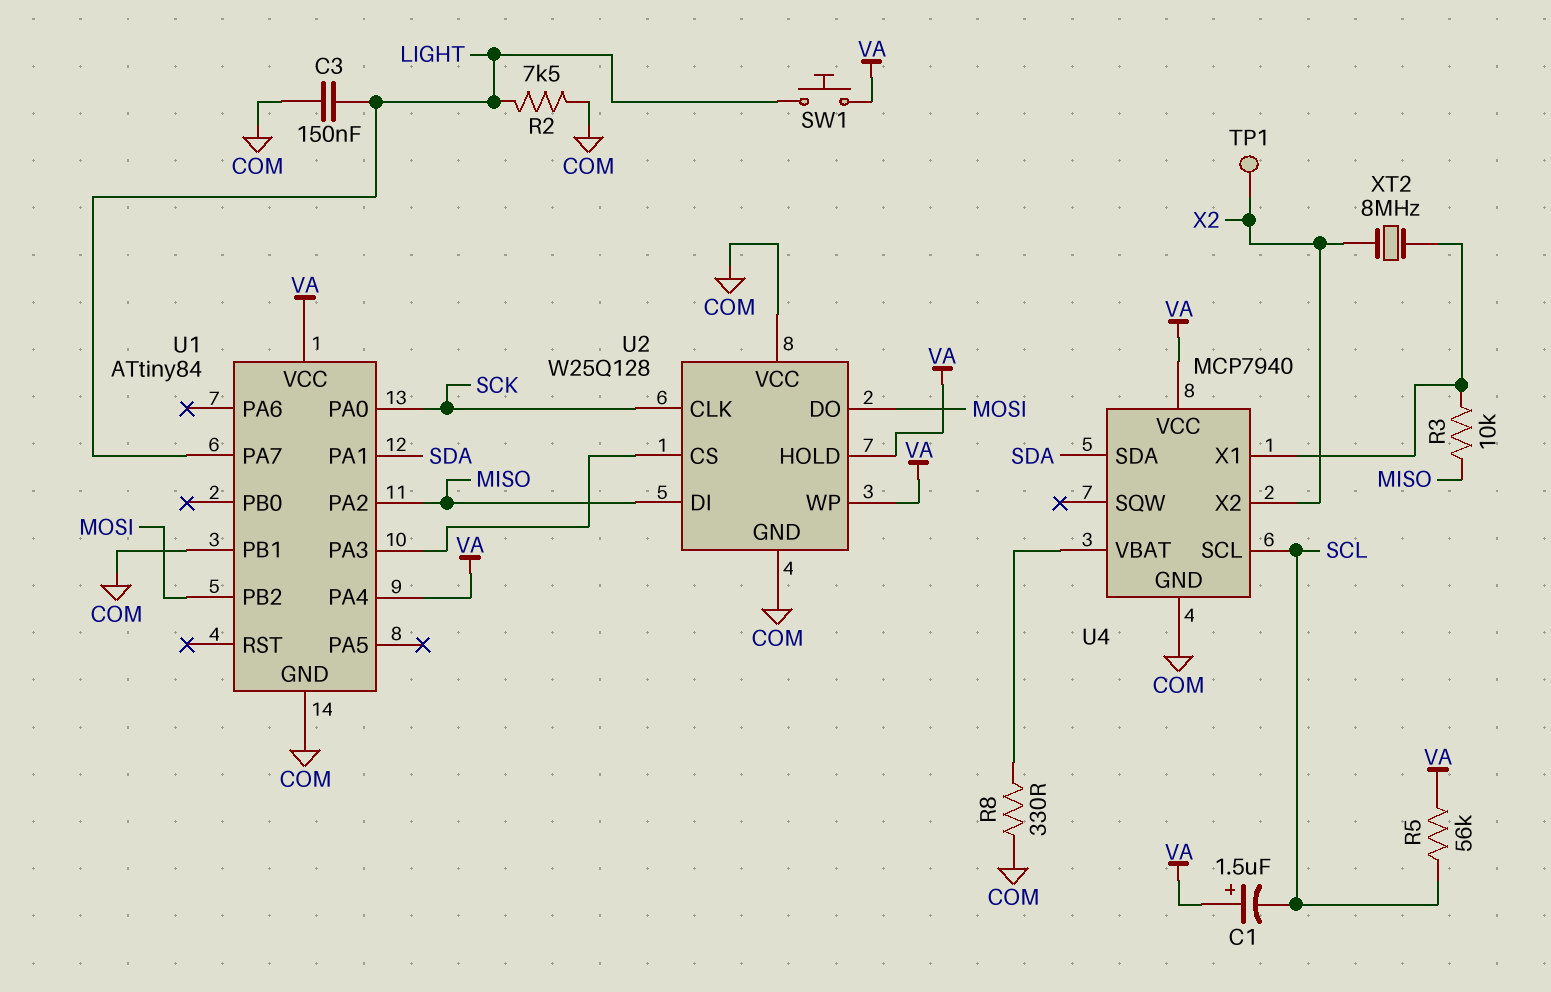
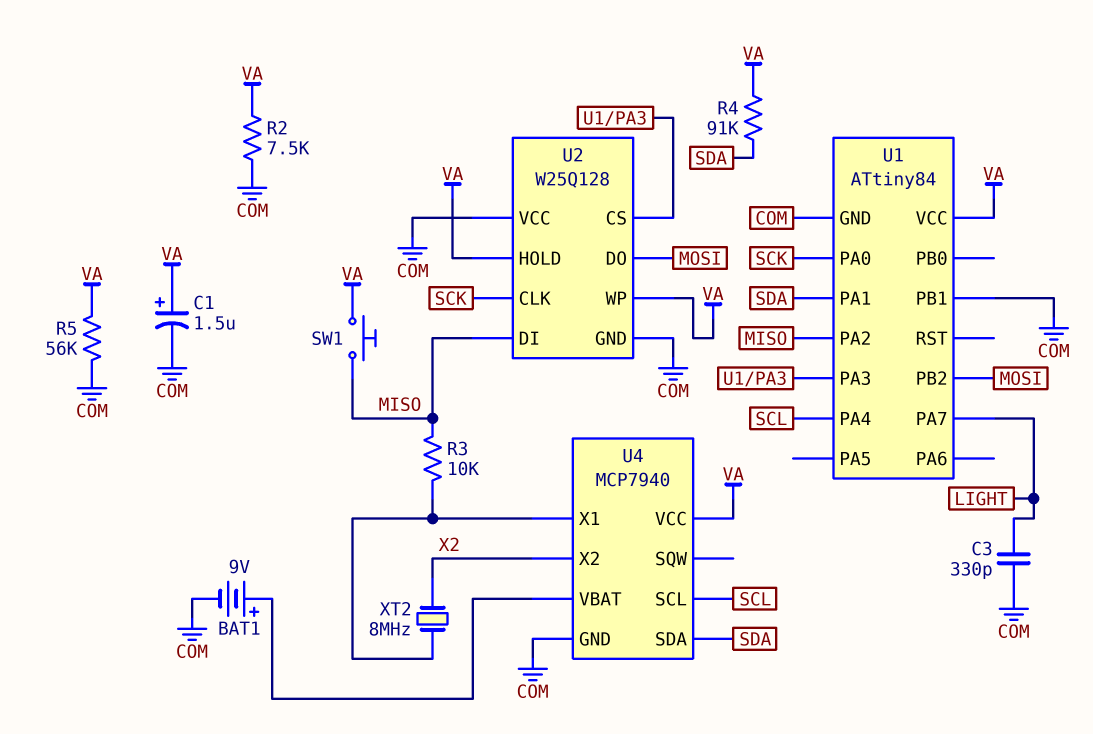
BAT1: none -> 9V (plus U4/VBAT, minus COM)
C1: 1.5uF (plus VA, minus SCL) -> 1.5uF (plus VA, minus COM)
C3: 150nF (COM, LIGHT) -> 330pF (COM, LIGHT)
R2: 7.5k (COM, LIGHT) -> 7.5k (COM, VA)
R4: none -> 91k (SDA, VA)
R5: 56k (SCL, VA) -> 56k (COM, VA)
R8: 330 (COM, U4/VBAT) -> none
SW1: button (LIGHT, VA) -> button (MISO, VA)
TP1: test point (X2) -> none
U1 pin PA4: VA -> SCL

